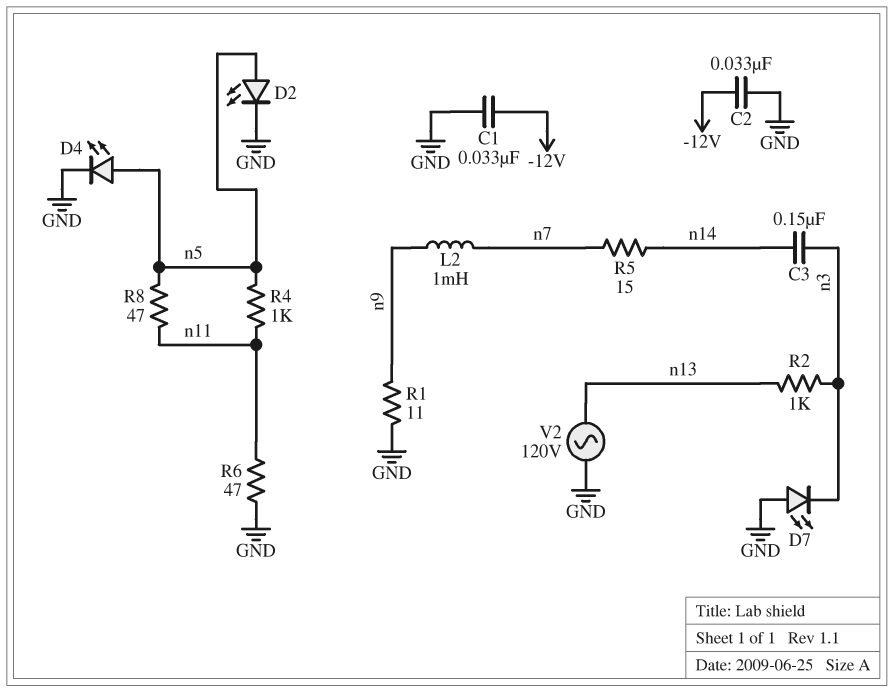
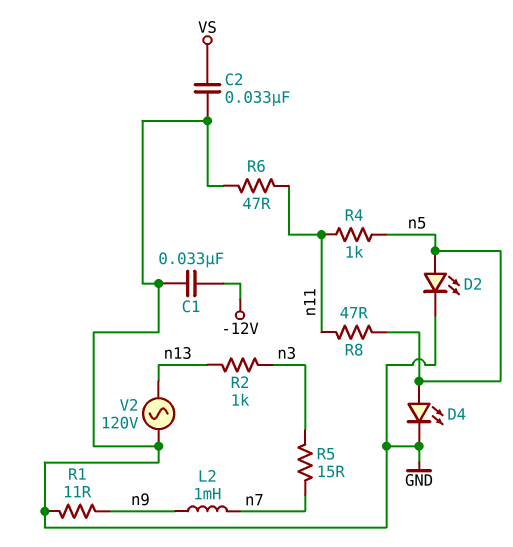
C2: 33nF (-12V, GND) -> 33nF (GND, VS)
C3: 150nF (n3, n14) -> none
D7: LED (A GND, K n3) -> none
R5: 15 (n7, n14) -> 15 (n3, n7)

